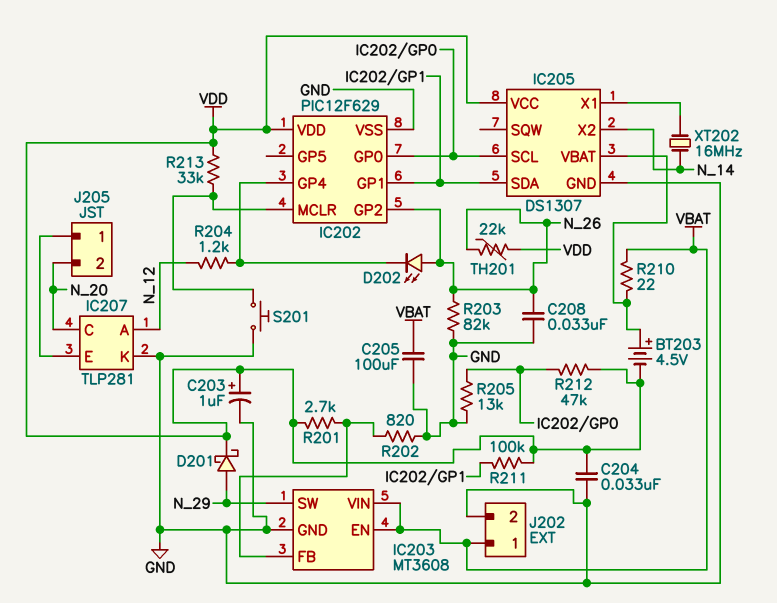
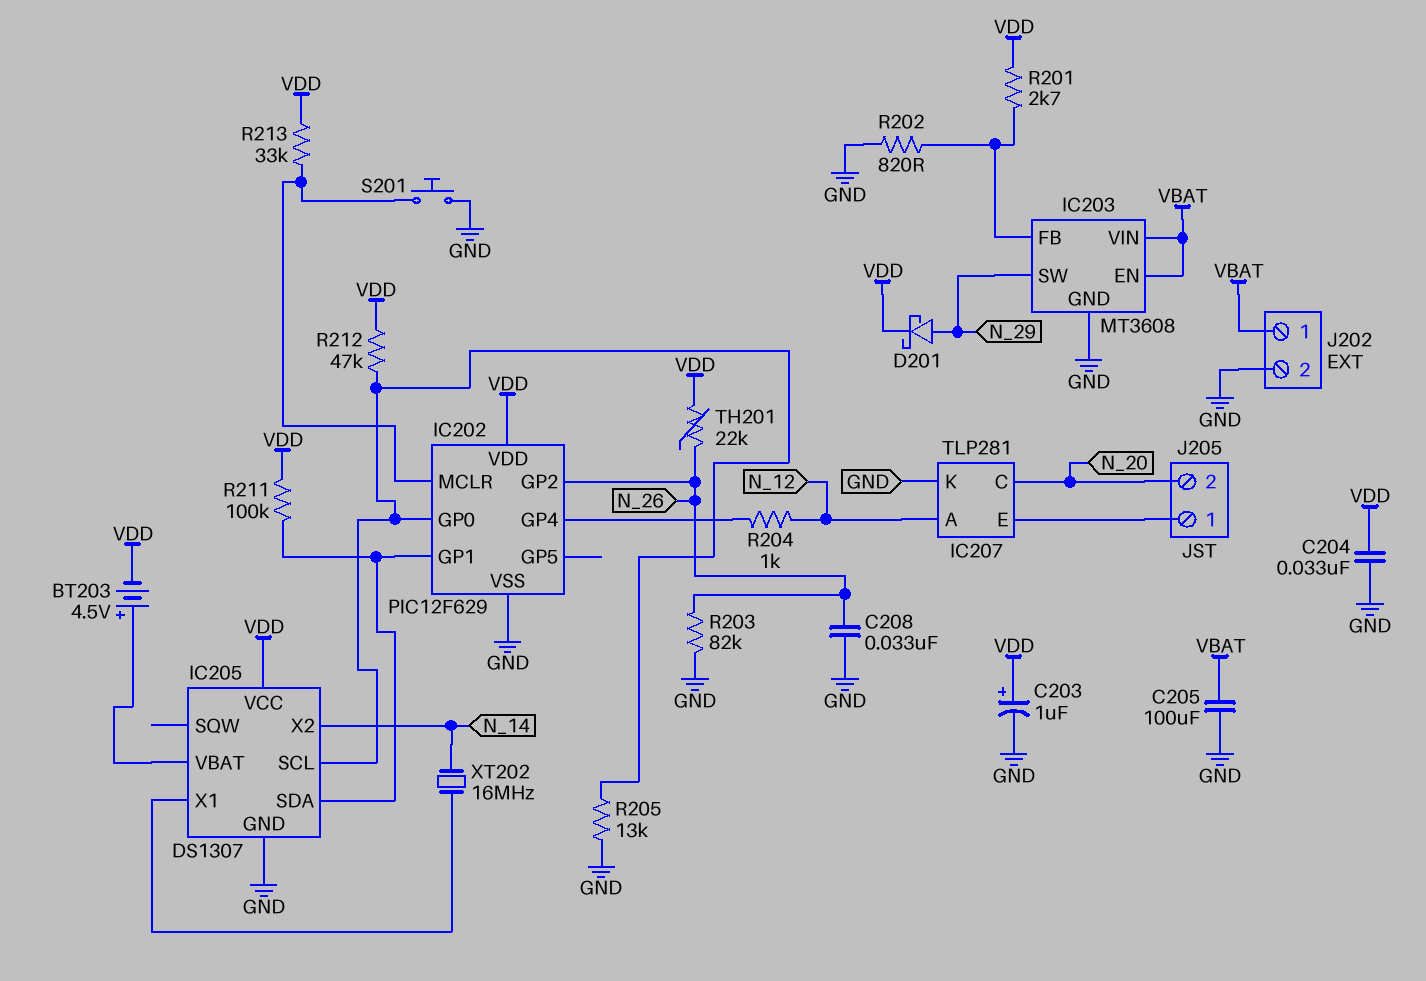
D202: LED (A N_26, K IC202/GP4) -> none
R204: 1.2k (IC202/GP4, N_12) -> 1k (IC202/GP4, N_12)
R210: 22 (IC205/VBAT, VBAT) -> none

